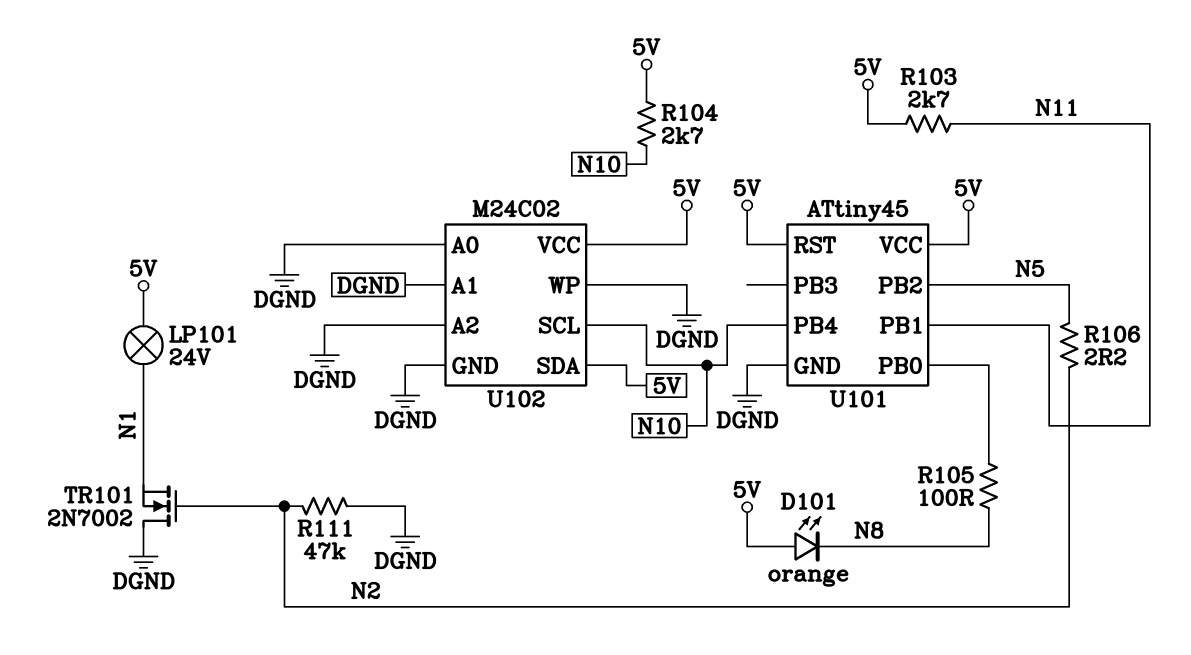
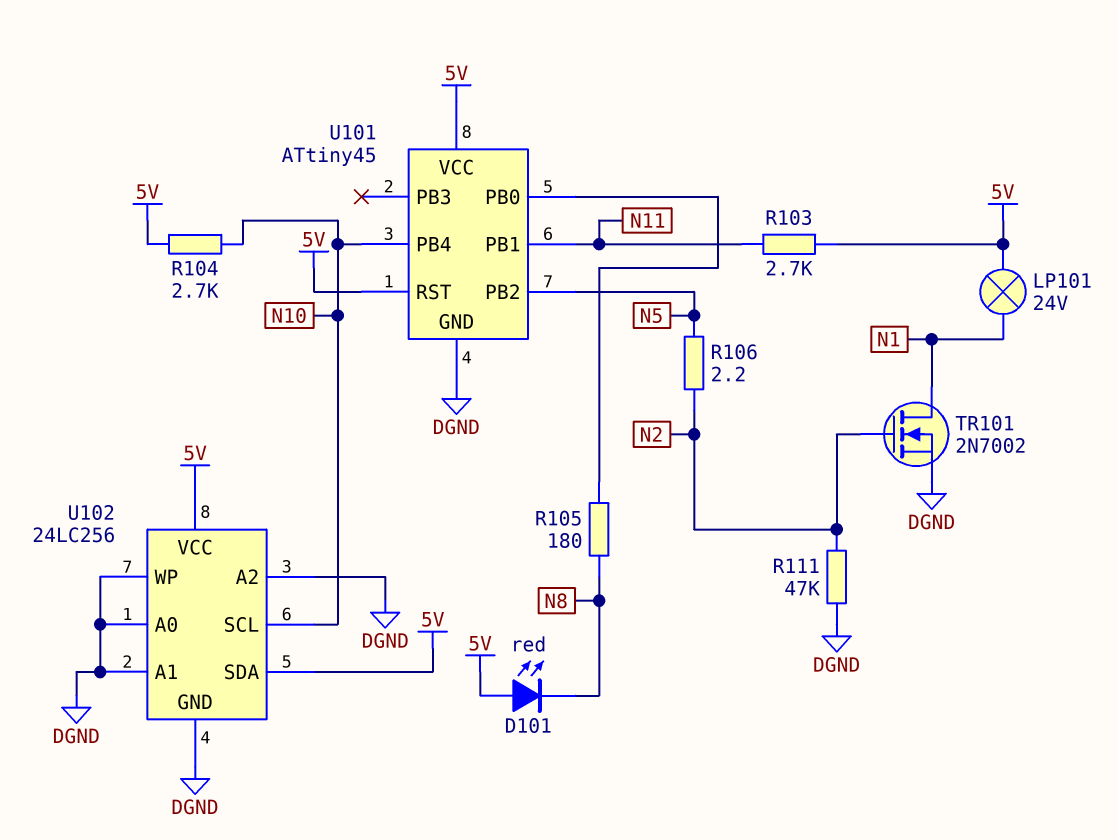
D101: LED orange (A 5V, K N8) -> LED red (A 5V, K N8)
R105: 100 (N8, U101/PB0) -> 180 (N8, U101/PB0)
TR101: NMOS 2N7002 (G N2, D DGND, S N1) -> NMOS 2N7002 (G N2, D N1, S DGND)
U102: M24C02 -> 24LC256

